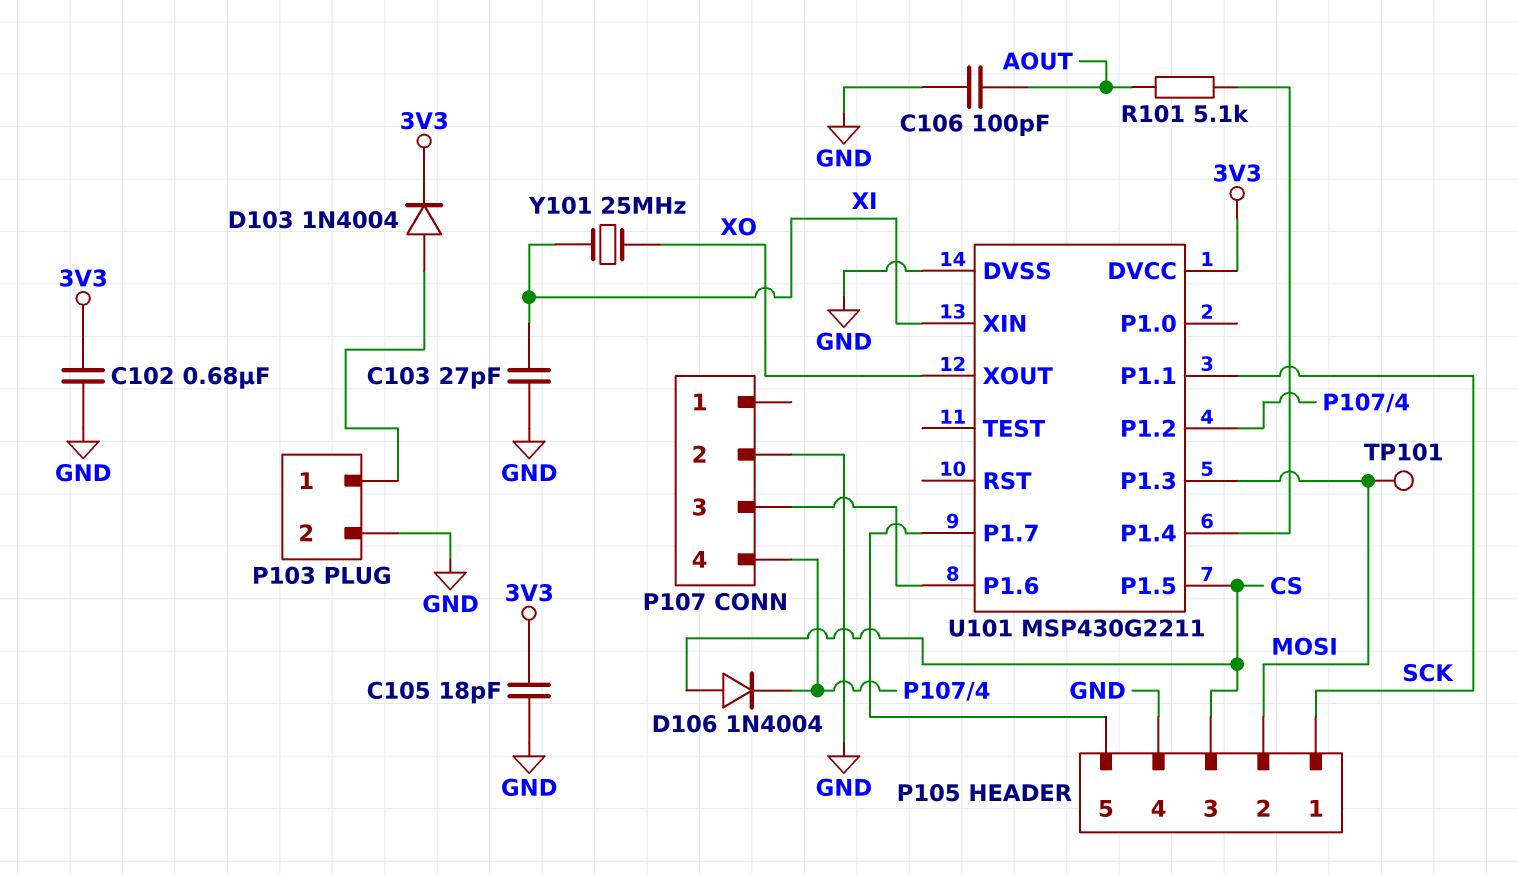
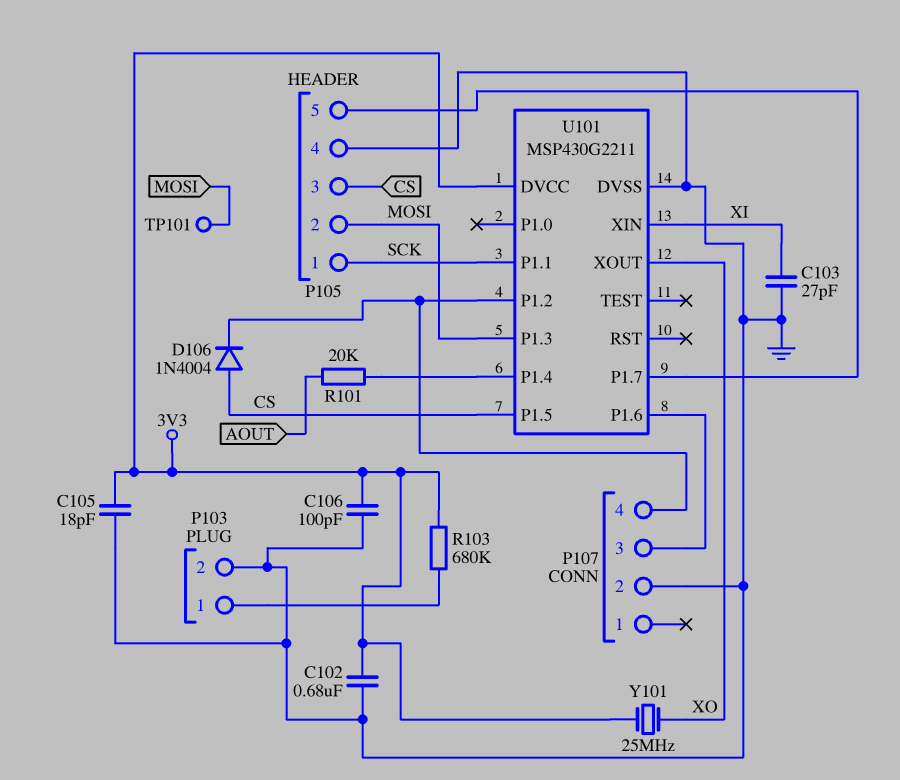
C106: 100pF (AOUT, GND) -> 100pF (3V3, GND)
D103: diode 1N4004 (A P103/1, K 3V3) -> none
R101: 5.1k (AOUT, U101/P1.4) -> 20k (AOUT, U101/P1.4)
R103: none -> 680k (3V3, P103/1)
Y101: 25MHz (XI, XO) -> 25MHz (3V3, XO)

